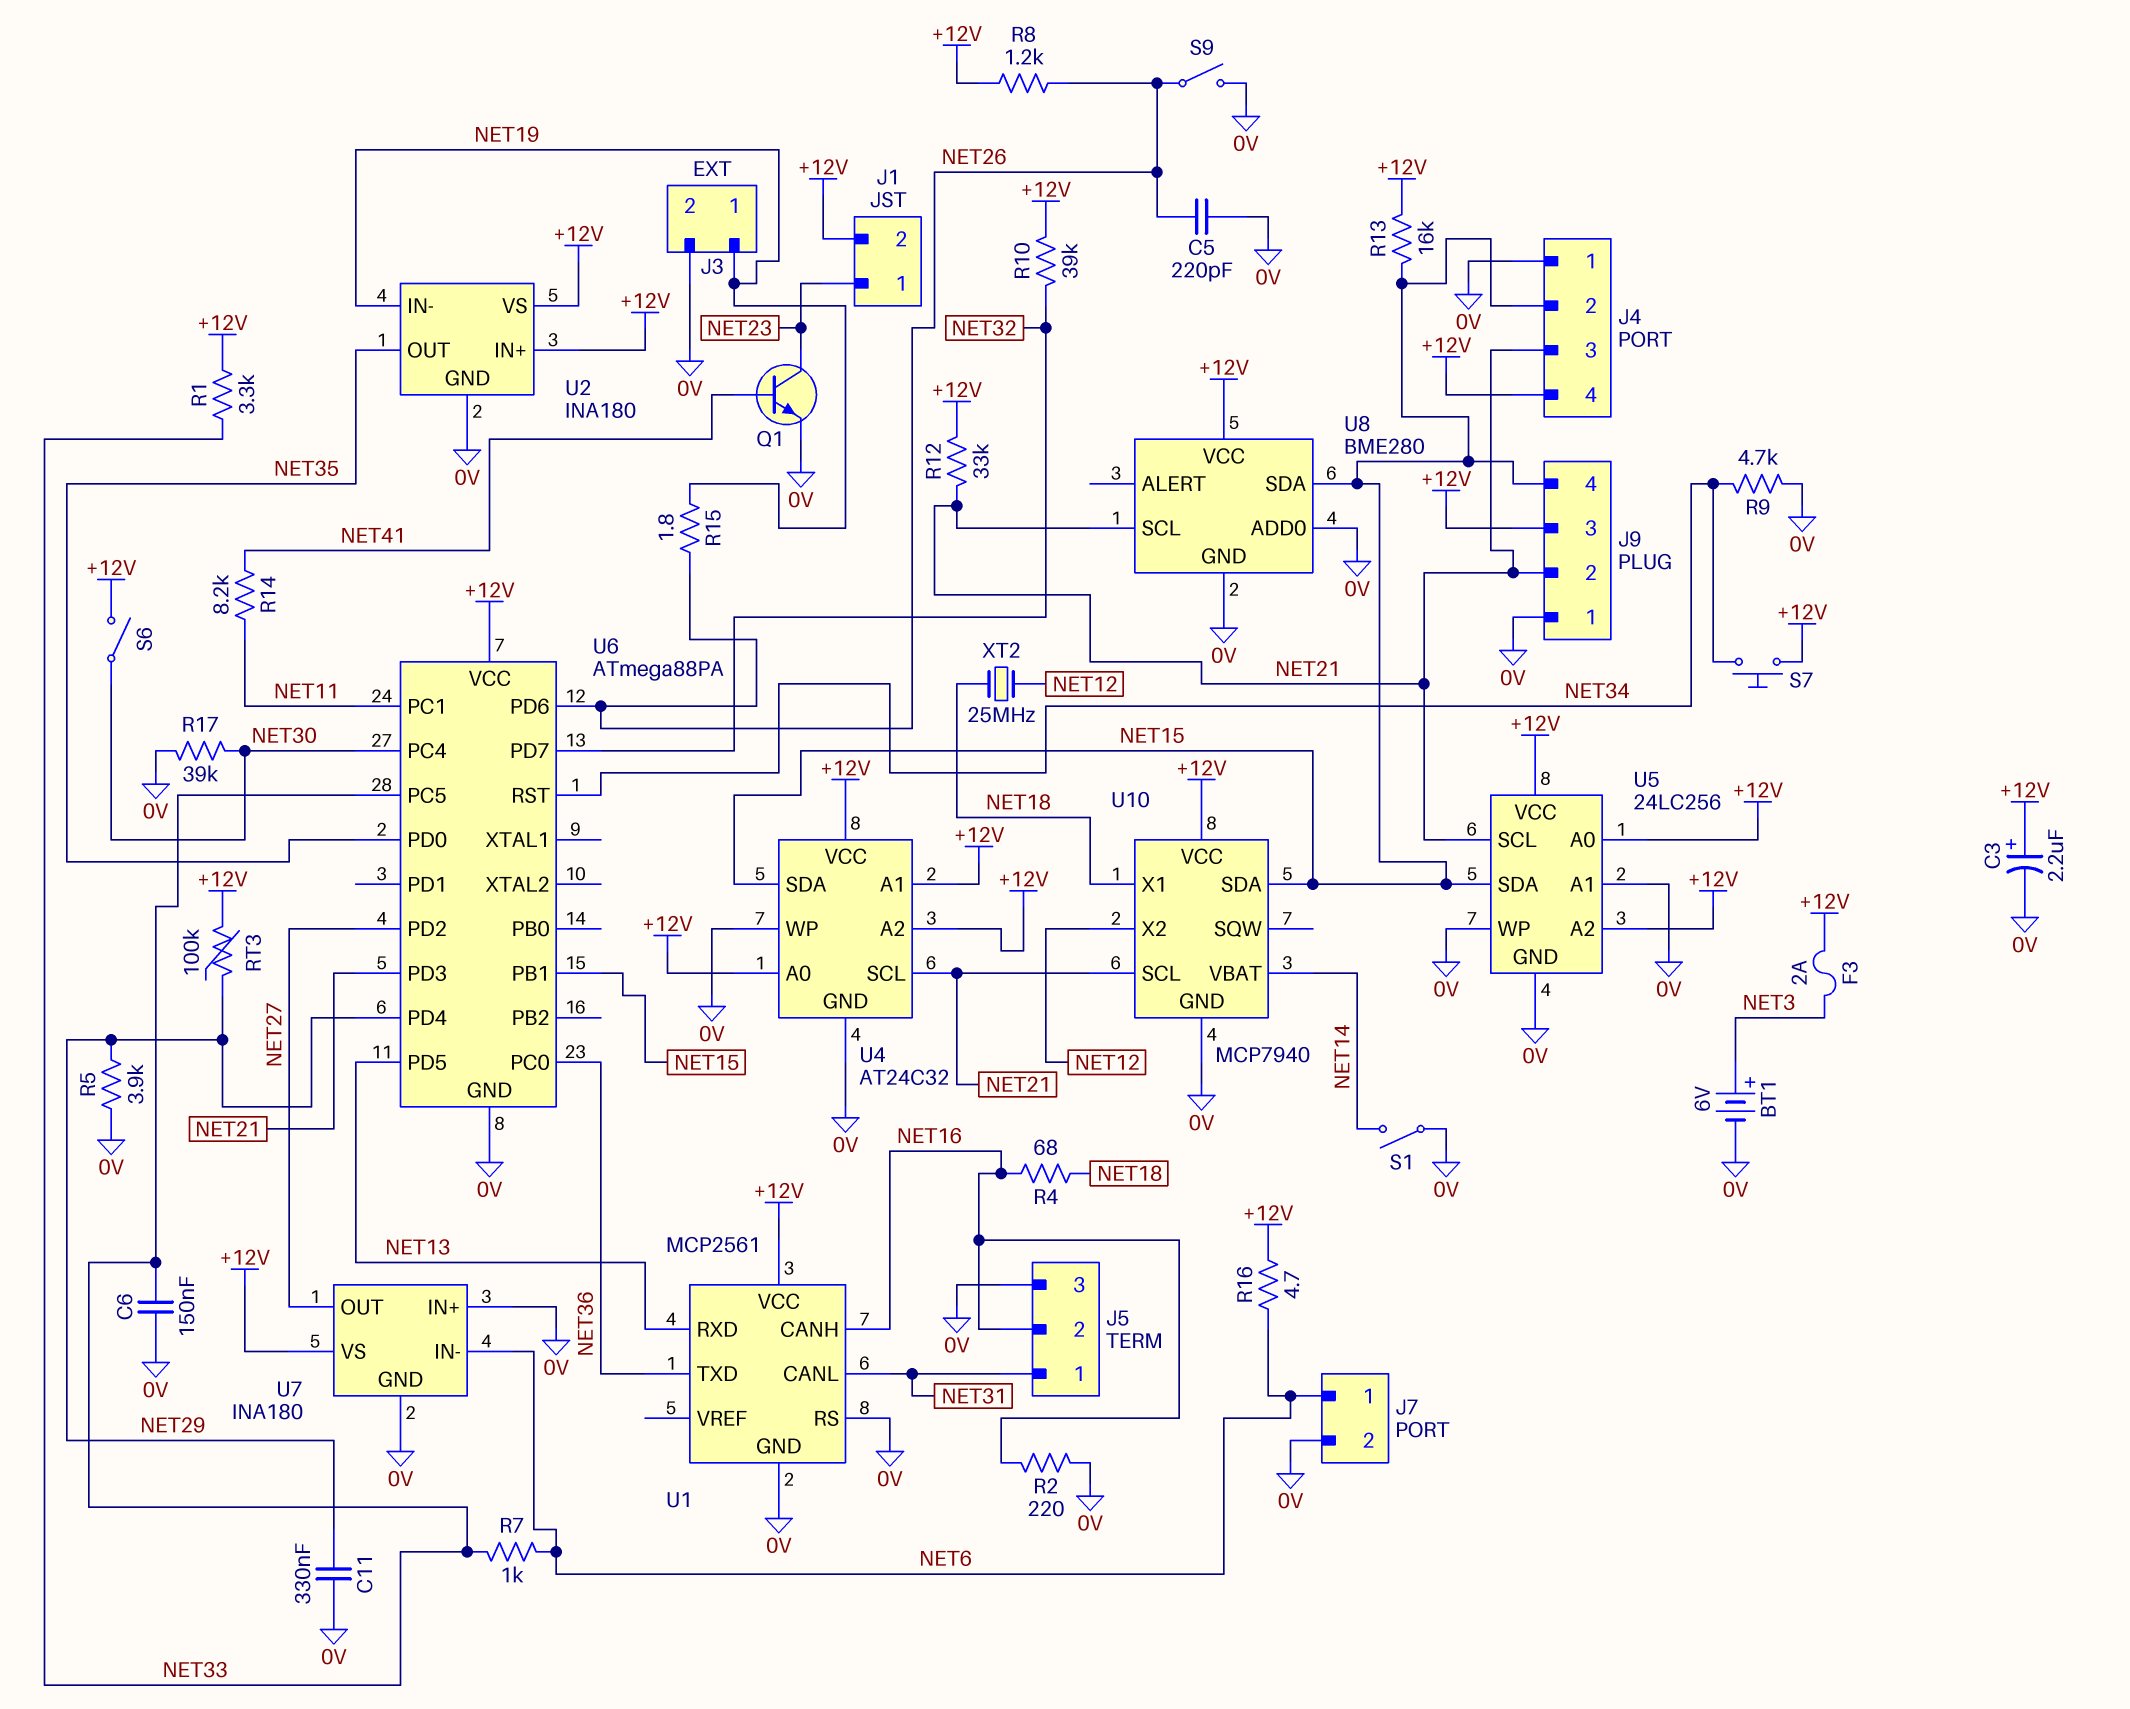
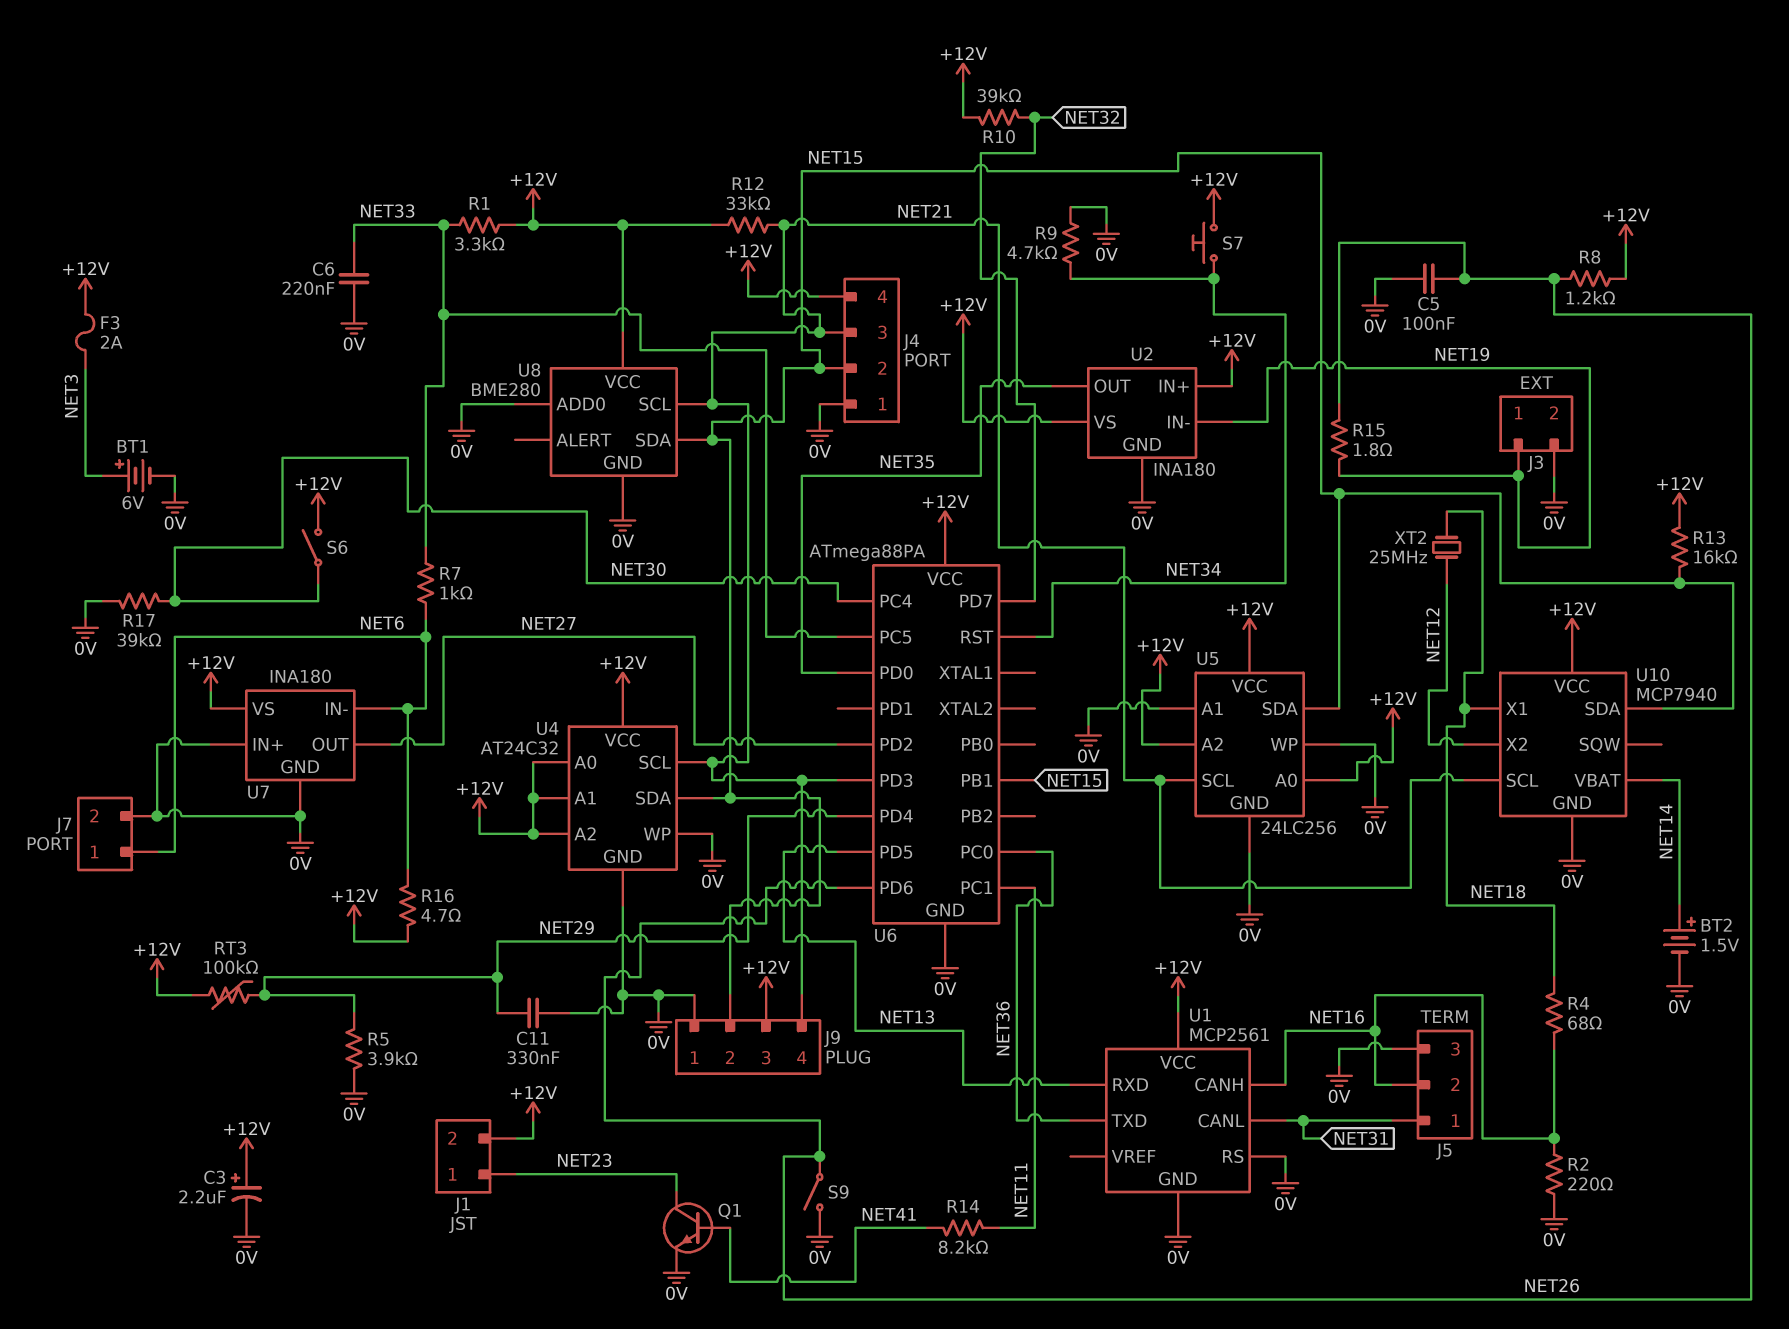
BT2: none -> 1.5V (plus NET14, minus 0V)
C5: 220pF (0V, NET26) -> 100nF (0V, NET26)
C6: 150nF (0V, NET33) -> 220nF (0V, NET33)
J9 pin 2: NET21 -> NET15
J9 pin 4: NET15 -> NET21
S1: switch (0V, NET14) -> none

